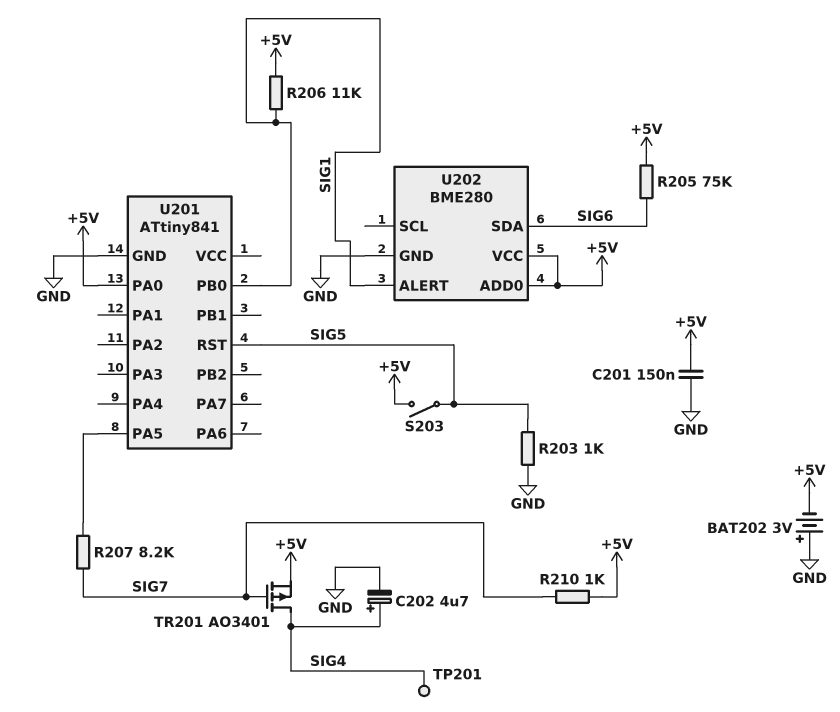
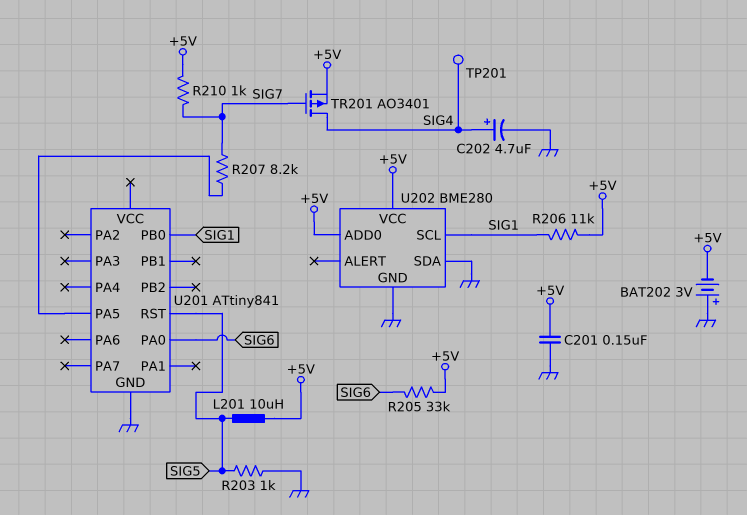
L201: none -> 10uH (+5V, SIG5)
R205: 75k (+5V, SIG6) -> 33k (+5V, SIG6)
S203: switch (+5V, SIG5) -> none
U201 pin PA0: +5V -> SIG6
U202 pin ALERT: SIG1 -> none
U202 pin SCL: none -> SIG1
U202 pin SDA: SIG6 -> GND

